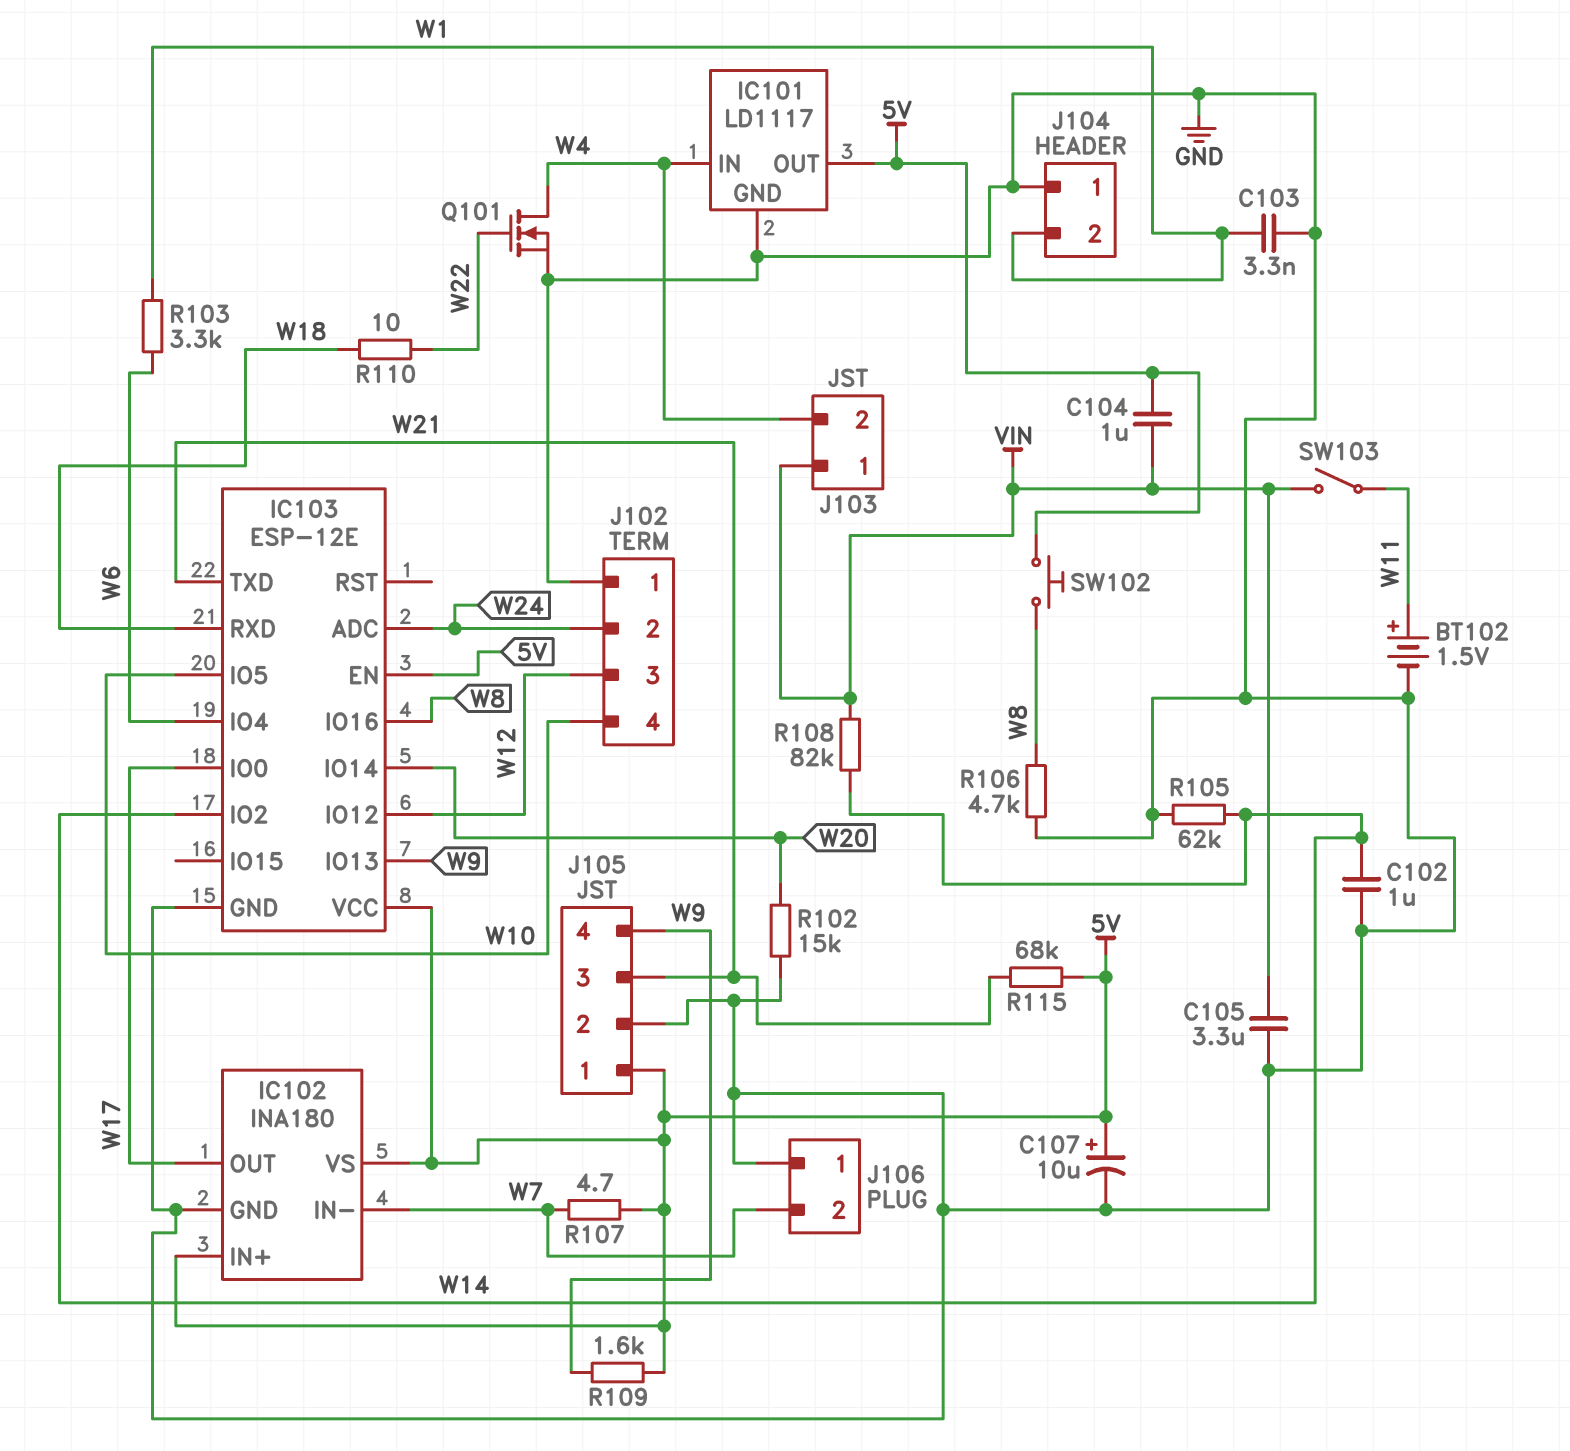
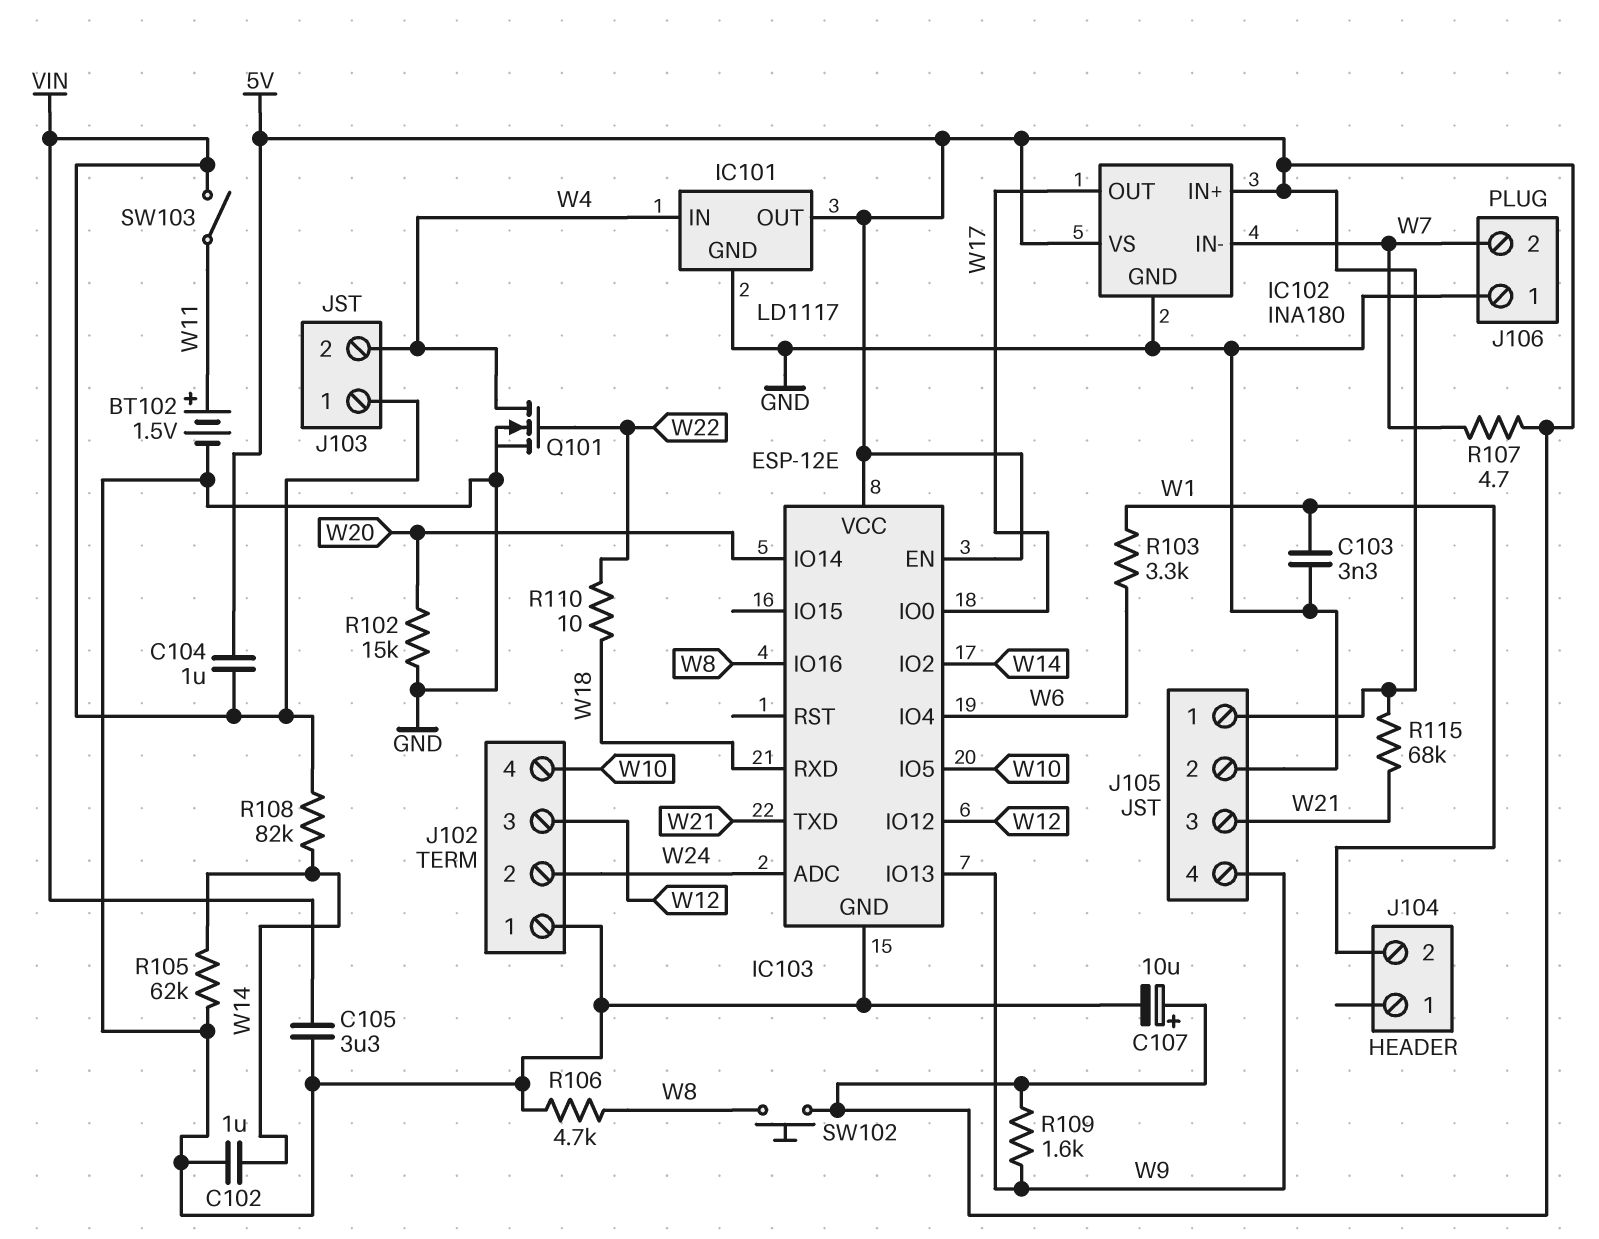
J104 pin 1: GND -> none

